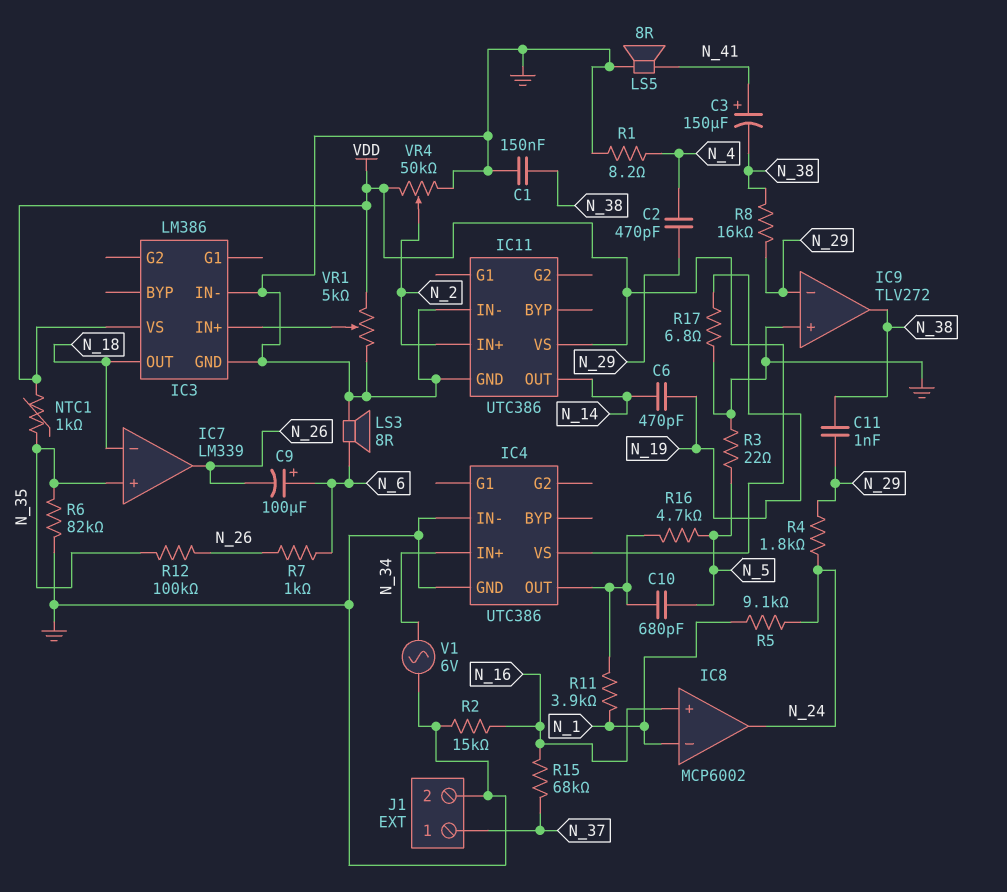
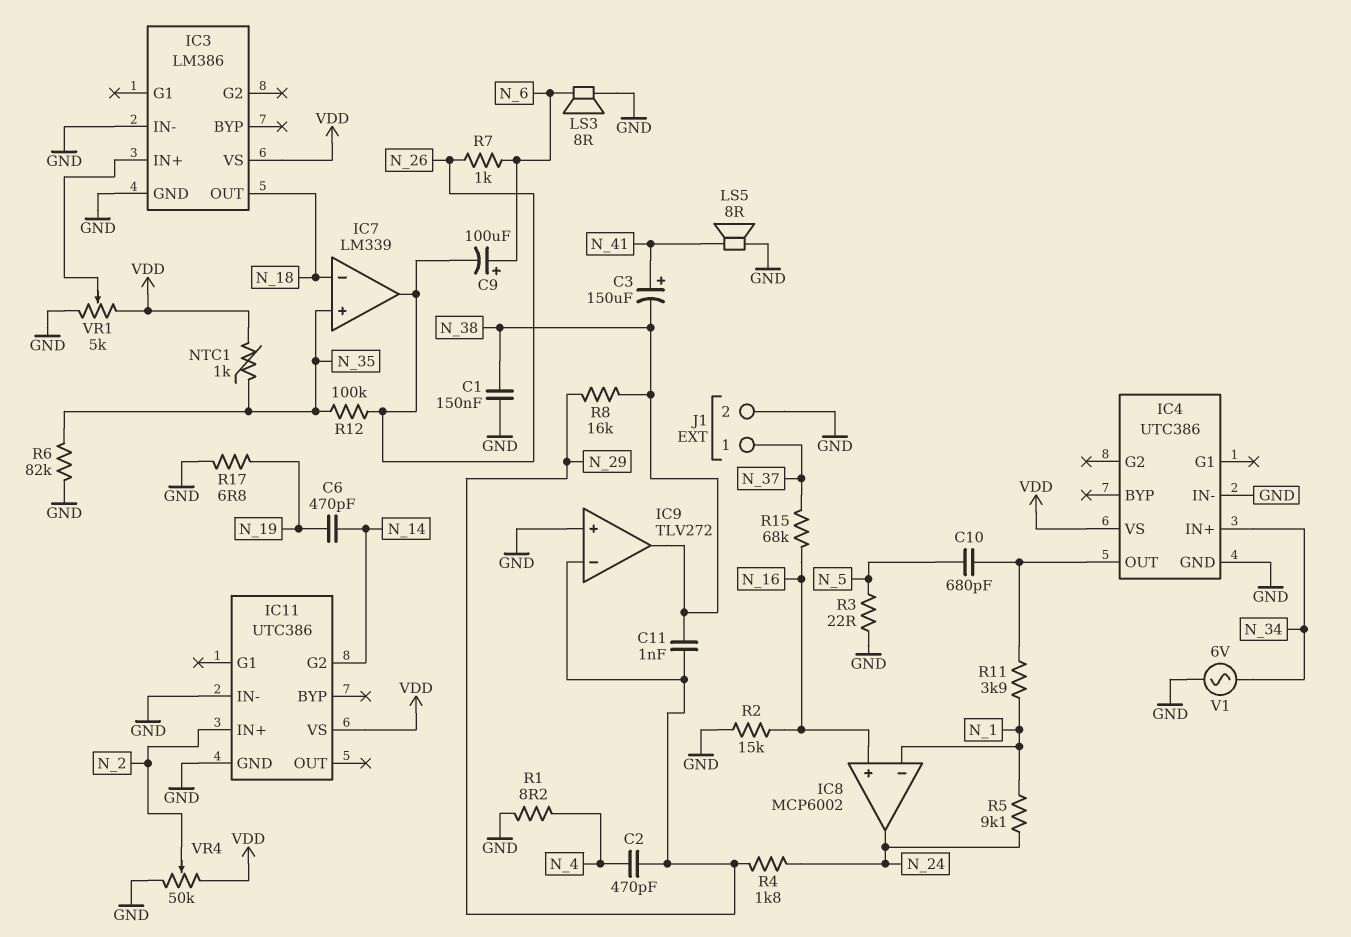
IC11 pin G2: none -> N_14
IC11 pin OUT: N_14 -> none
R16: 4.7k (IC4/OUT, N_5) -> none

